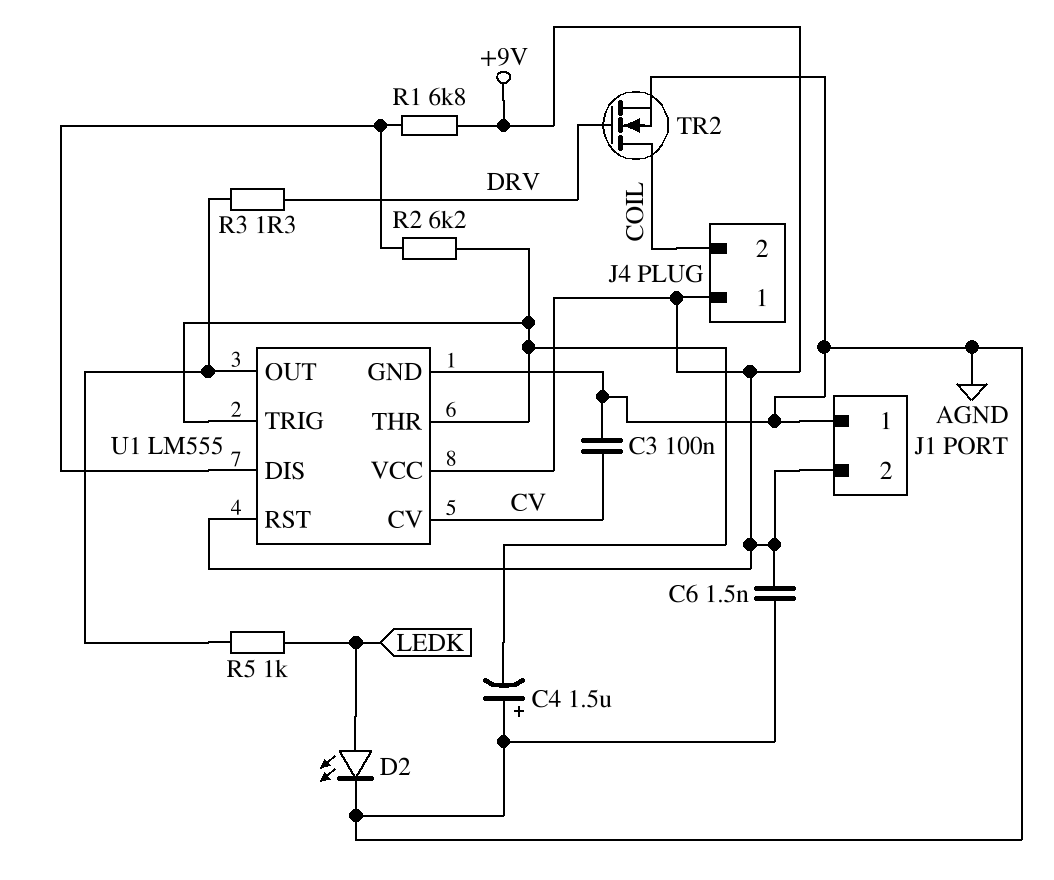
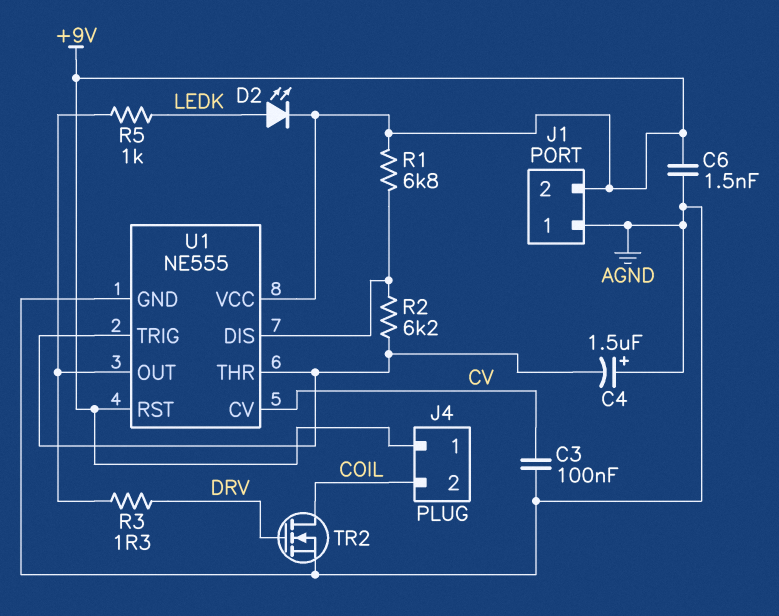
D2: LED (A LEDK, K AGND) -> LED (A LEDK, K +9V)
U1: LM555 -> NE555

